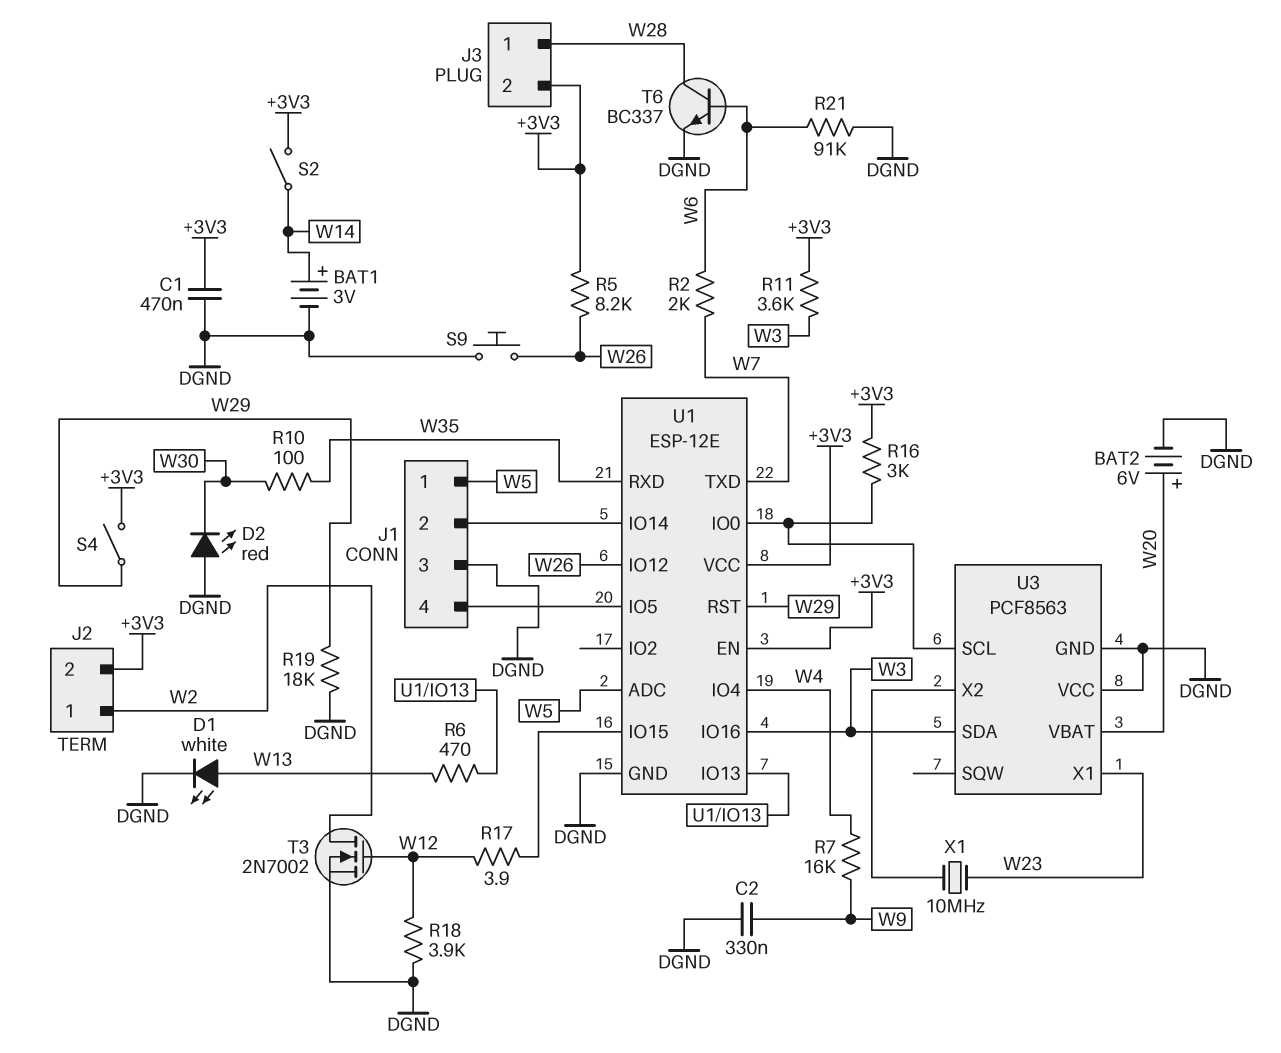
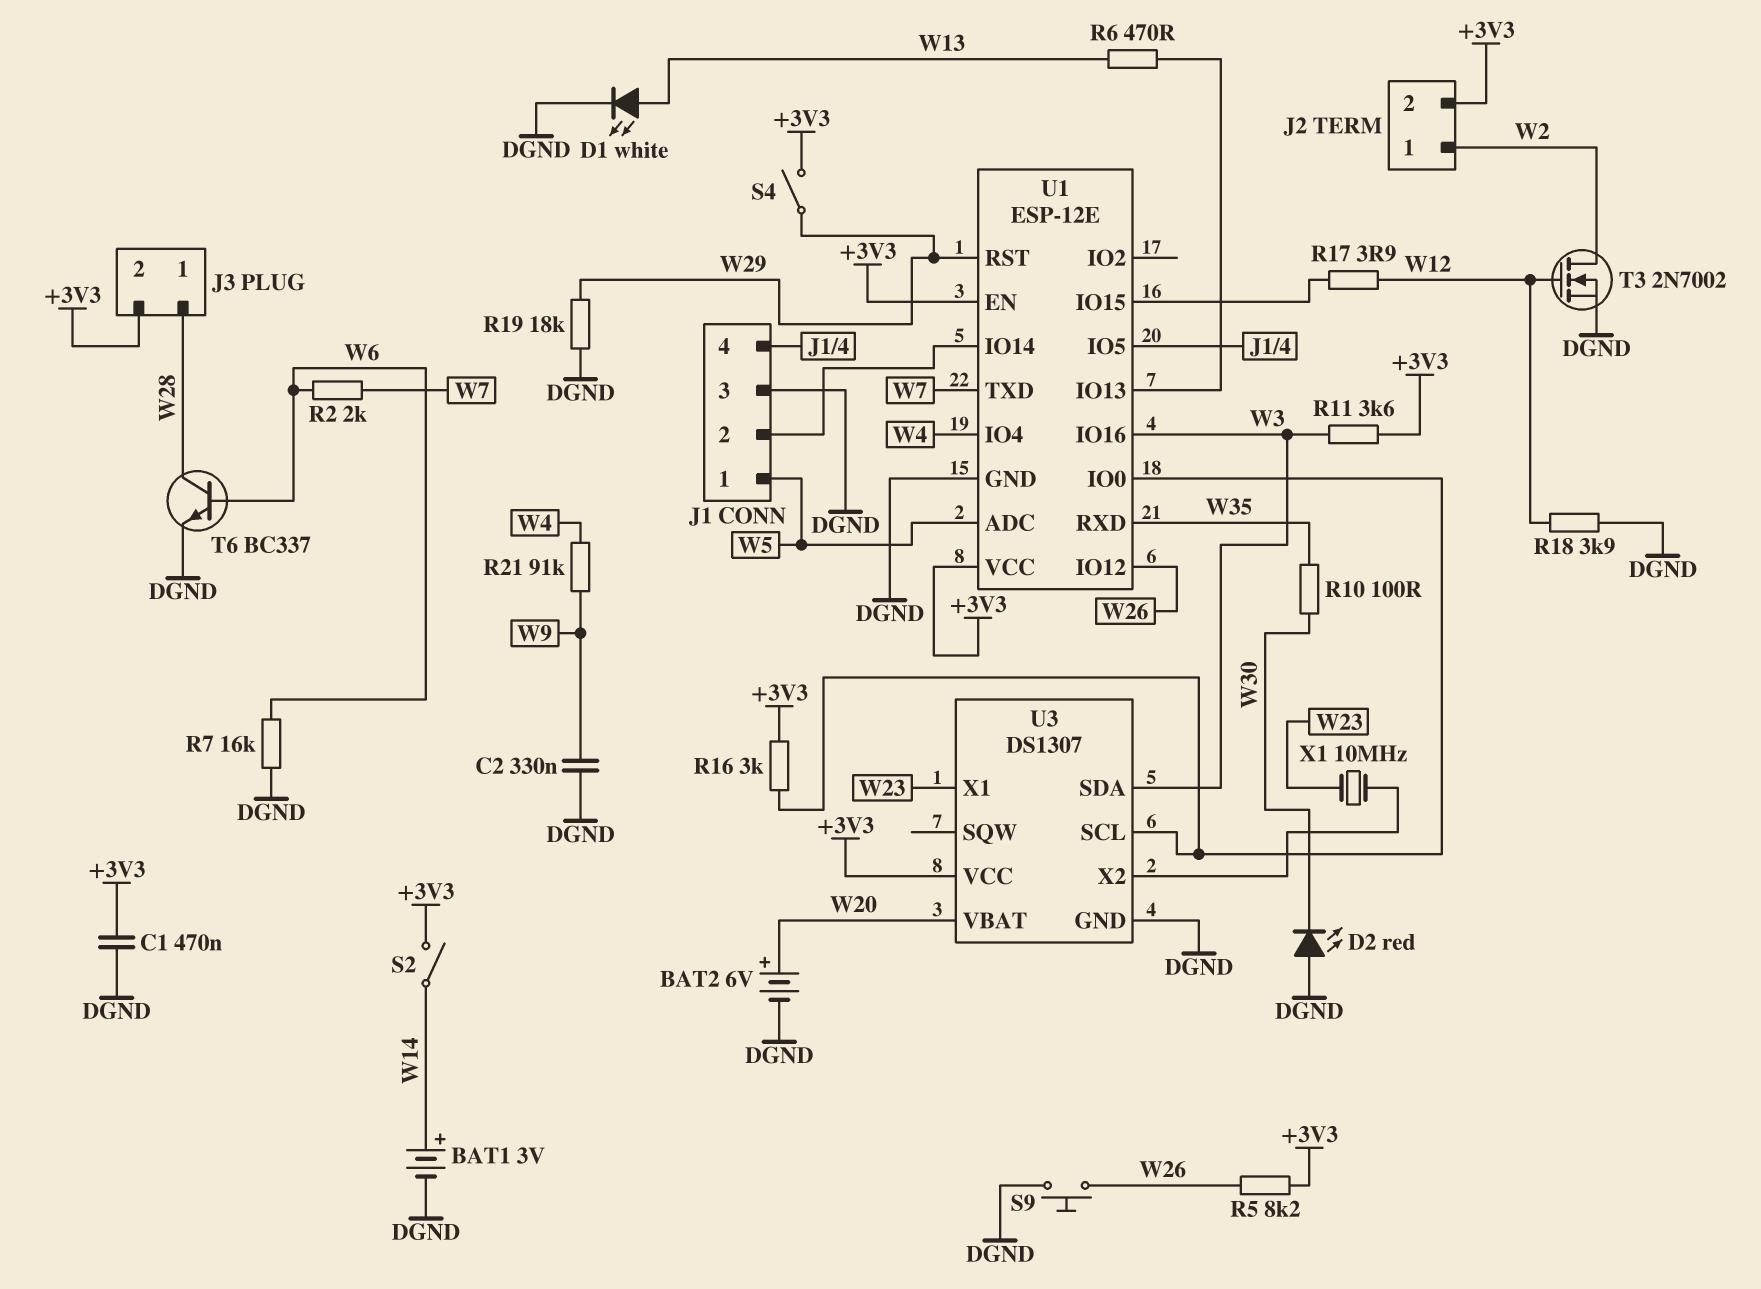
R7: 16k (W4, W9) -> 16k (DGND, W6)
R21: 91k (DGND, W6) -> 91k (W4, W9)
U3: PCF8563 -> DS1307
U3 pin VCC: DGND -> +3V3

